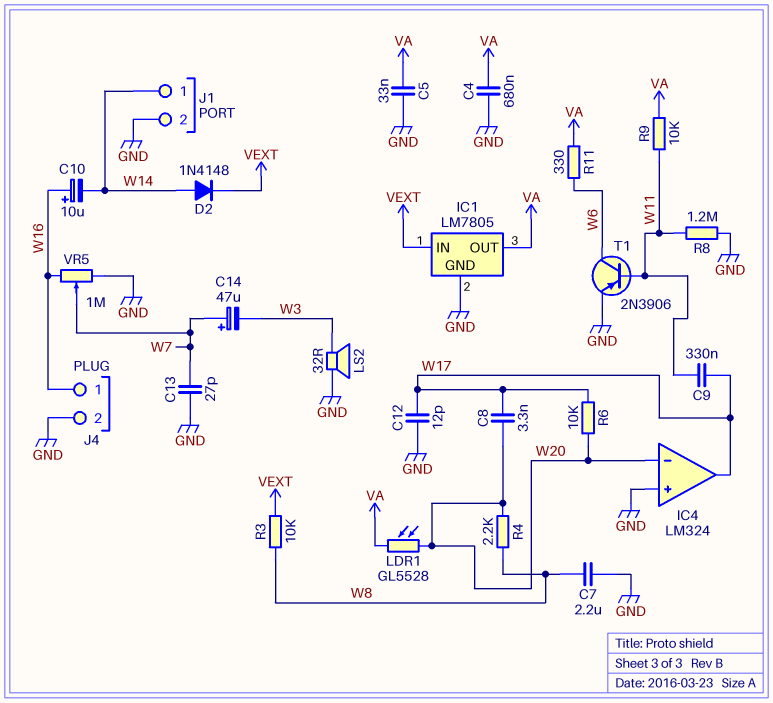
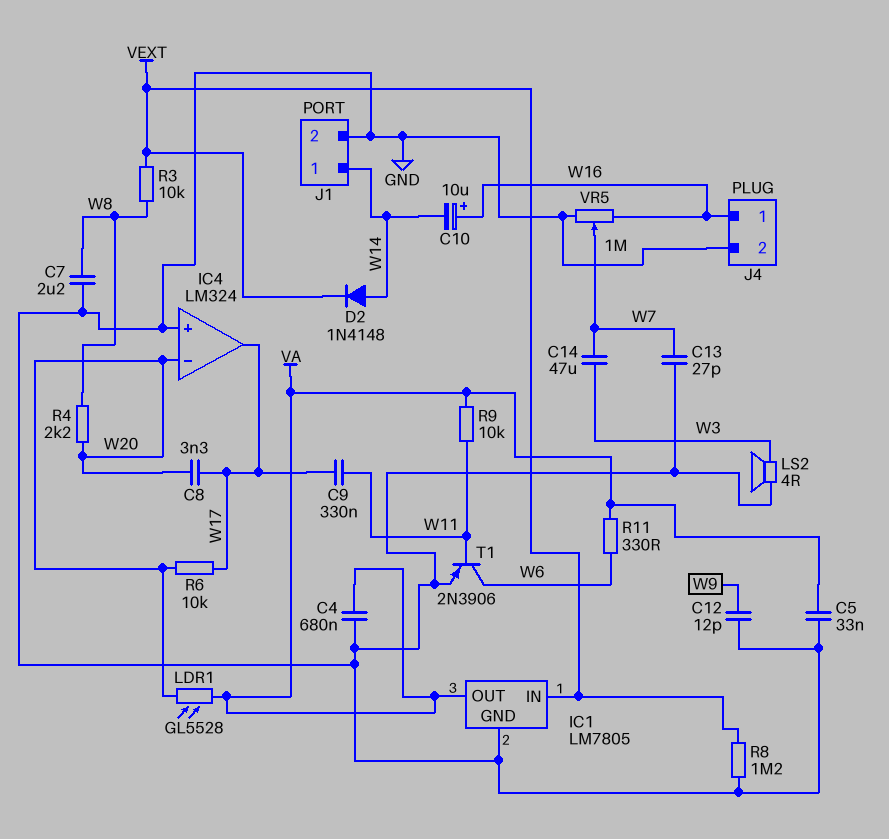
C12: 12pF (GND, W17) -> 12pF (GND, W9)
C14: 47uF (plus W7, minus W3) -> 47uF (W3, W7)
LS2: speaker 32R (GND, W3) -> speaker 4R (GND, W3)
R8: 1.2M (GND, W11) -> 1.2M (GND, VEXT)

